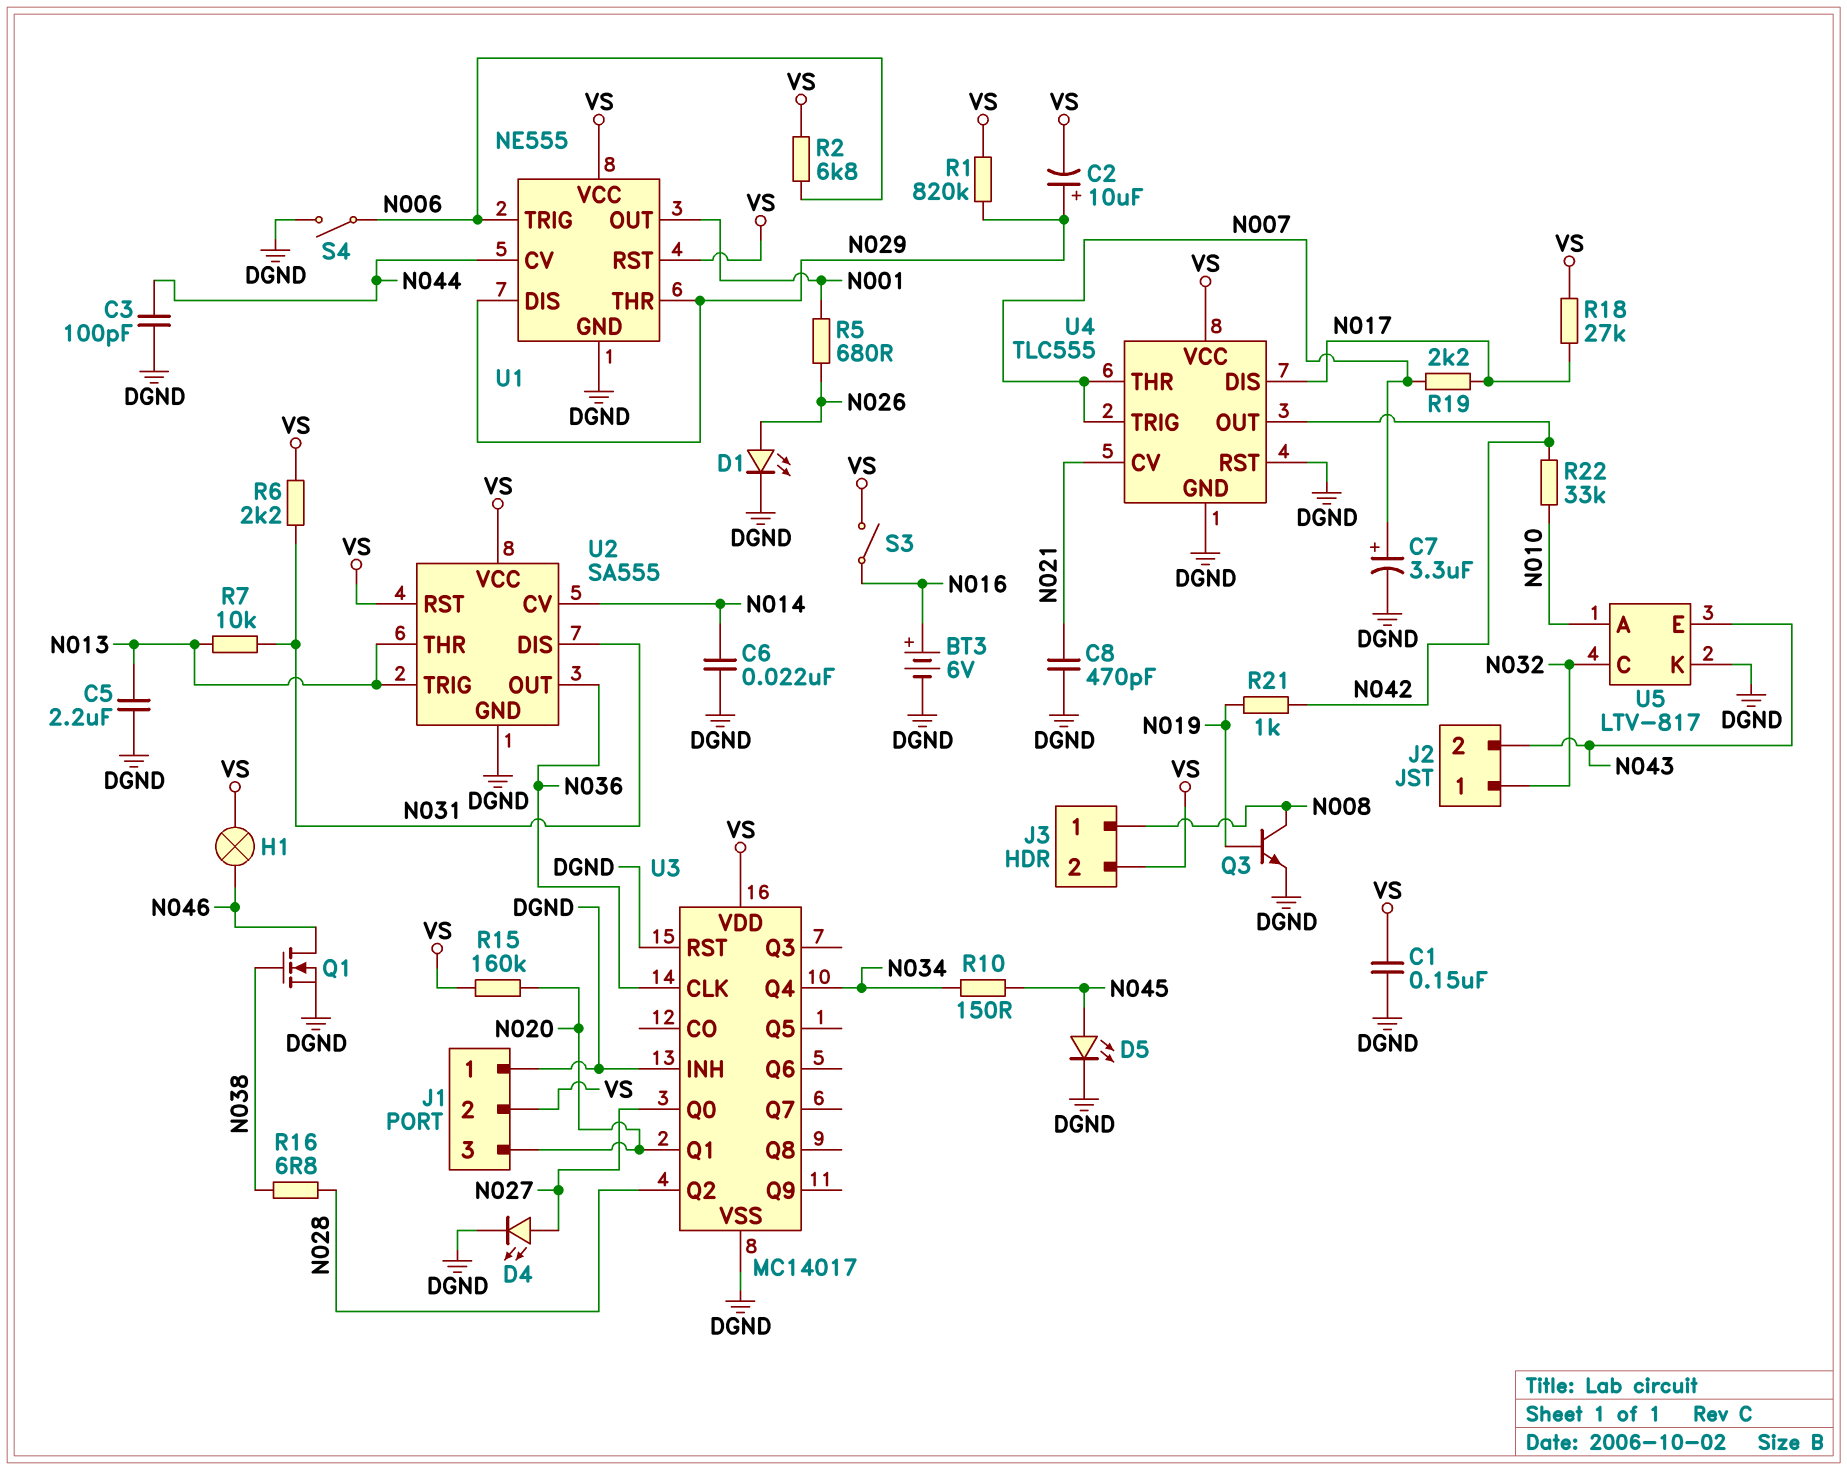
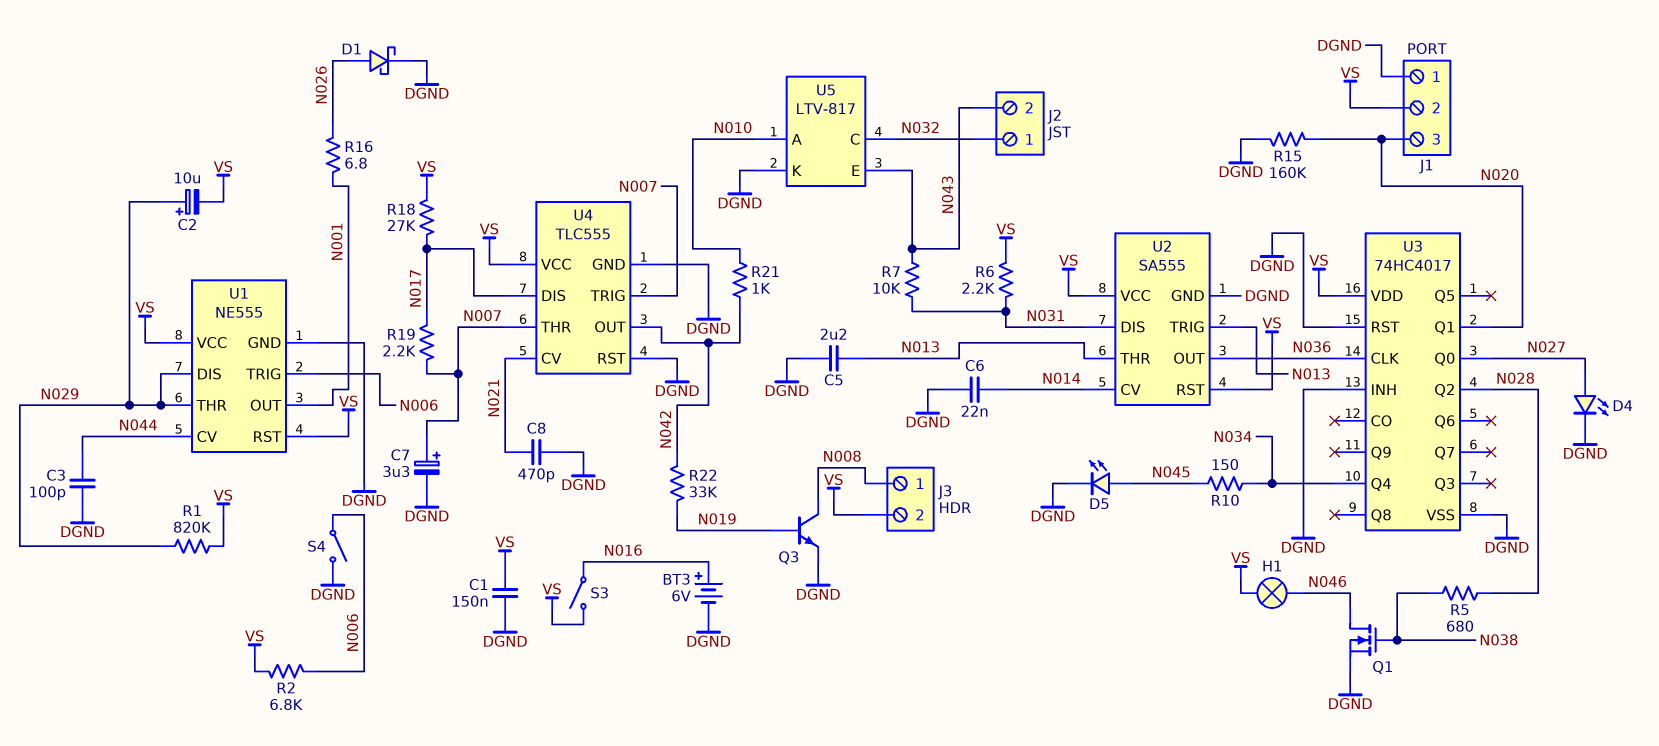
D1: LED (A N026, K DGND) -> schottky (A N026, K DGND)
R5: 680 (N001, N026) -> 680 (N028, N038)
R7: 10k (N013, N031) -> 10k (N031, N043)
R15: 160k (N020, VS) -> 160k (DGND, N020)
R16: 6.8 (N028, N038) -> 6.8 (N001, N026)
R21: 1k (N019, N042) -> 1k (N010, N042)
R22: 33k (N010, N042) -> 33k (N019, N042)
U3: MC14017 -> 74HC4017

